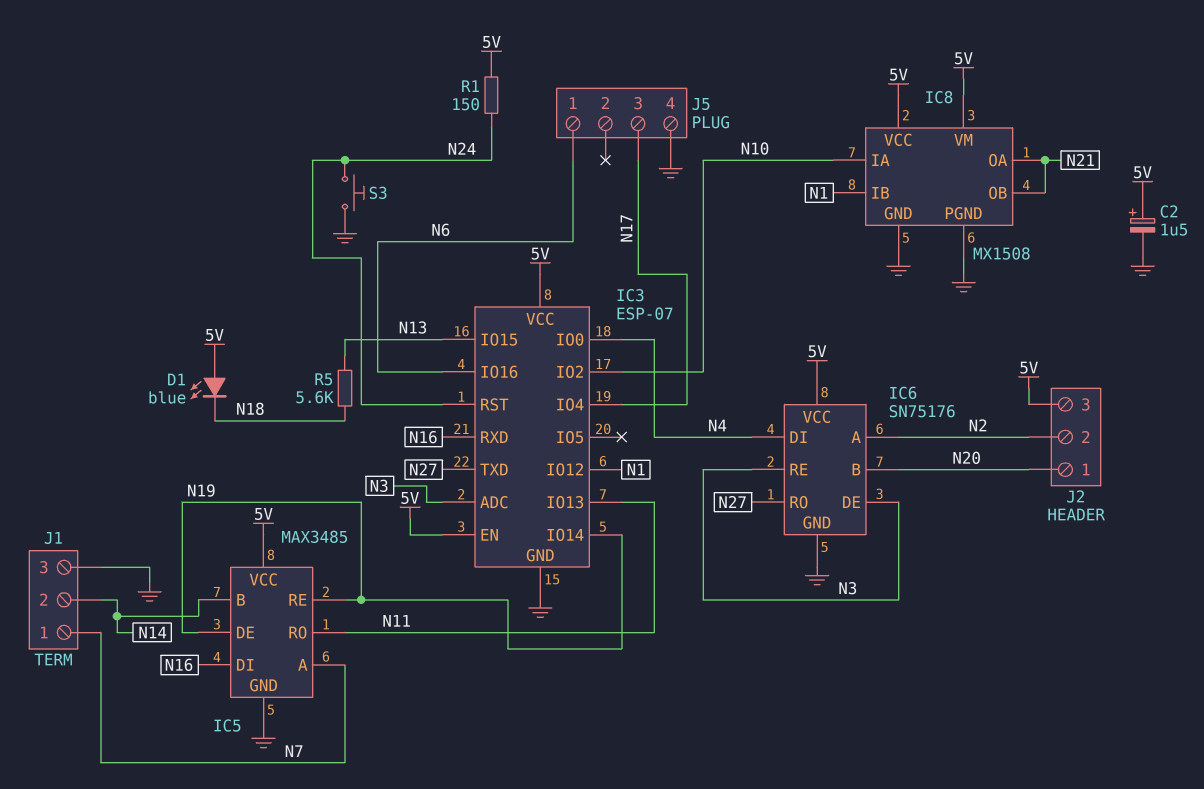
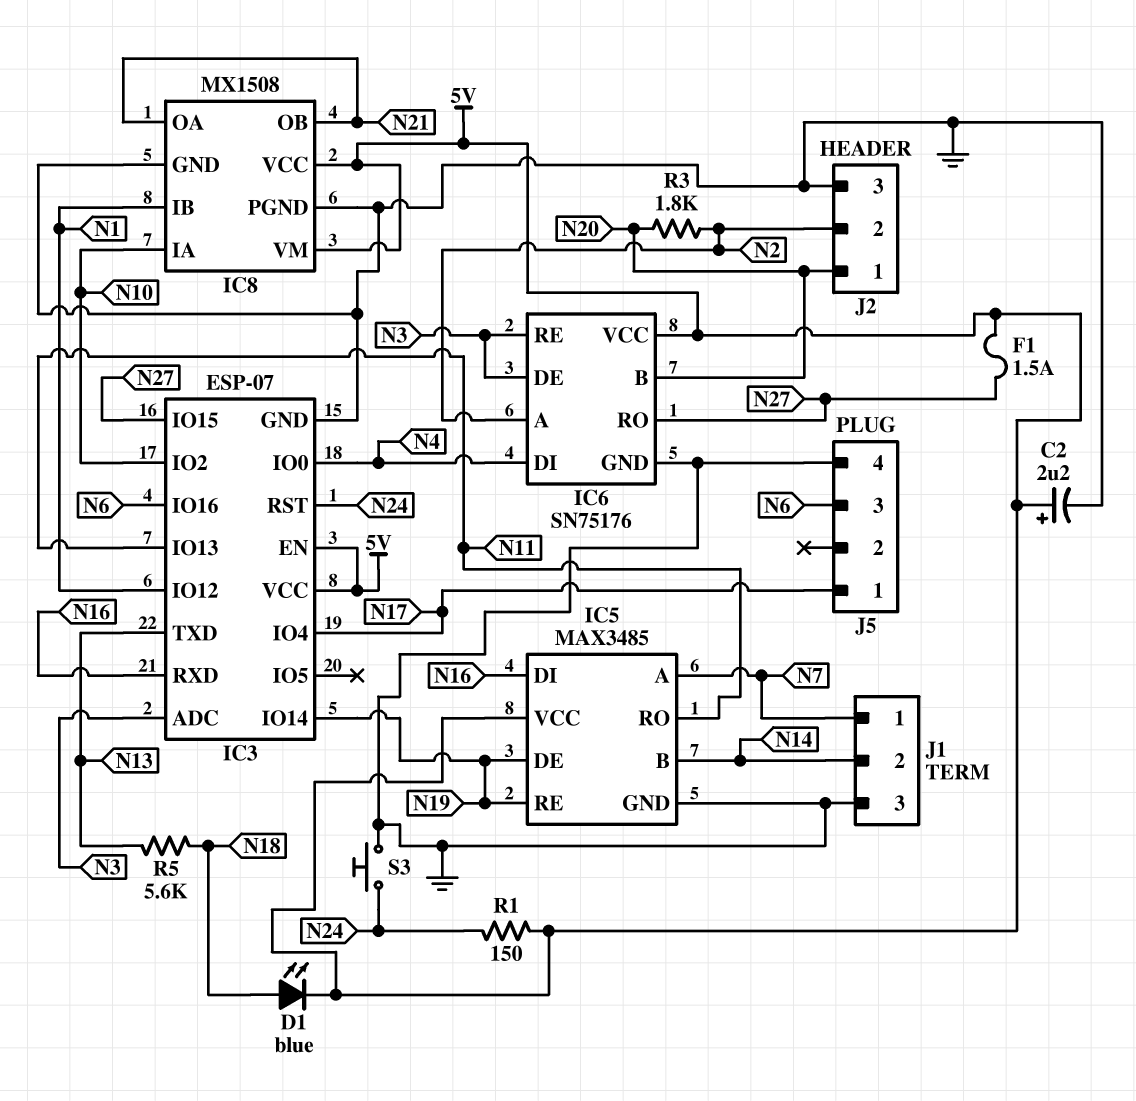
C2: 1.5uF (plus 5V, minus GND) -> 2.2uF (plus 5V, minus GND)
D1: LED blue (A 5V, K N18) -> LED blue (A N18, K 5V)
F1: none -> 1.5A (5V, N27)
IC3 pin IO15: N13 -> N27
IC3 pin TXD: N27 -> N13
J2 pin 3: 5V -> GND
J5 pin 1: N6 -> N17
J5 pin 3: N17 -> N6
R3: none -> 1.8k (N2, N20)

